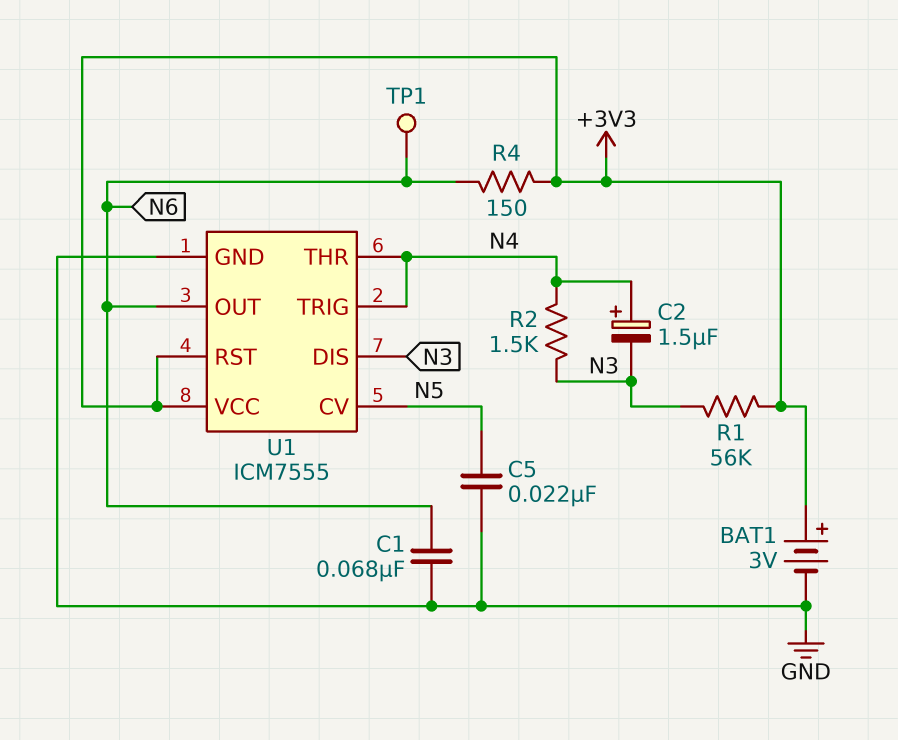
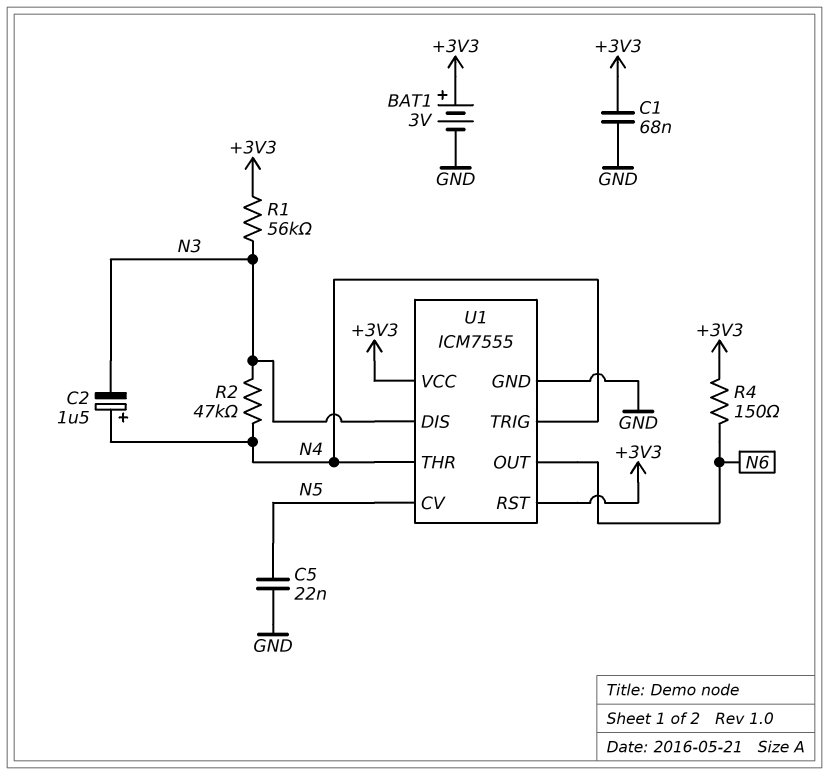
C1: 68nF (GND, N6) -> 68nF (+3V3, GND)
R2: 1.5k (N3, N4) -> 47k (N3, N4)
TP1: test point (N6) -> none

